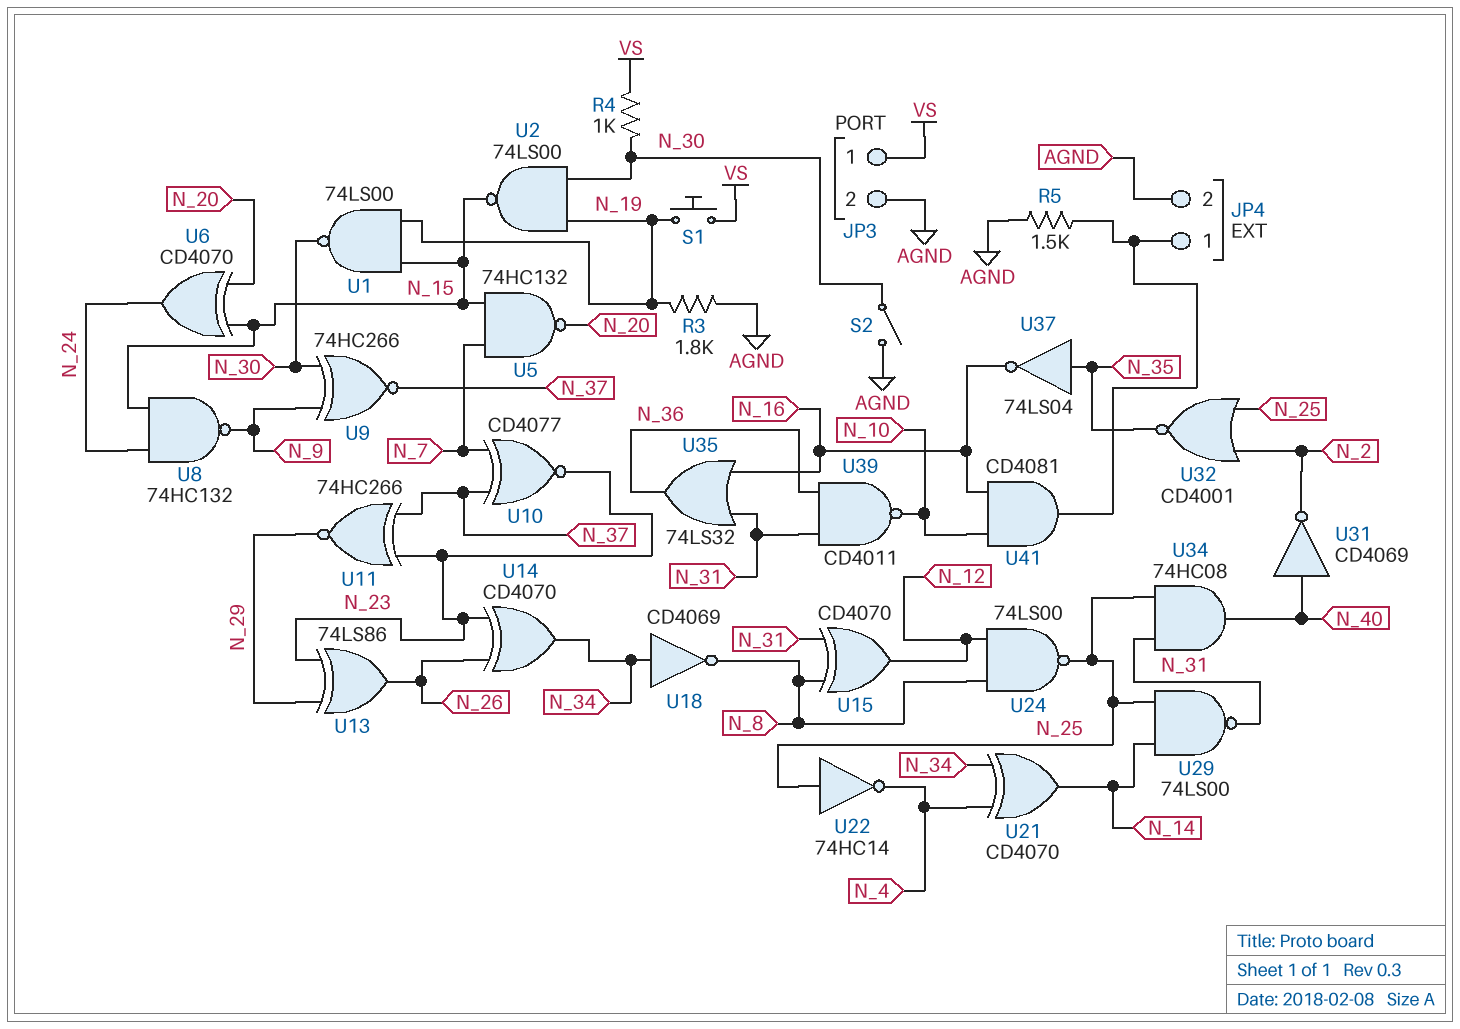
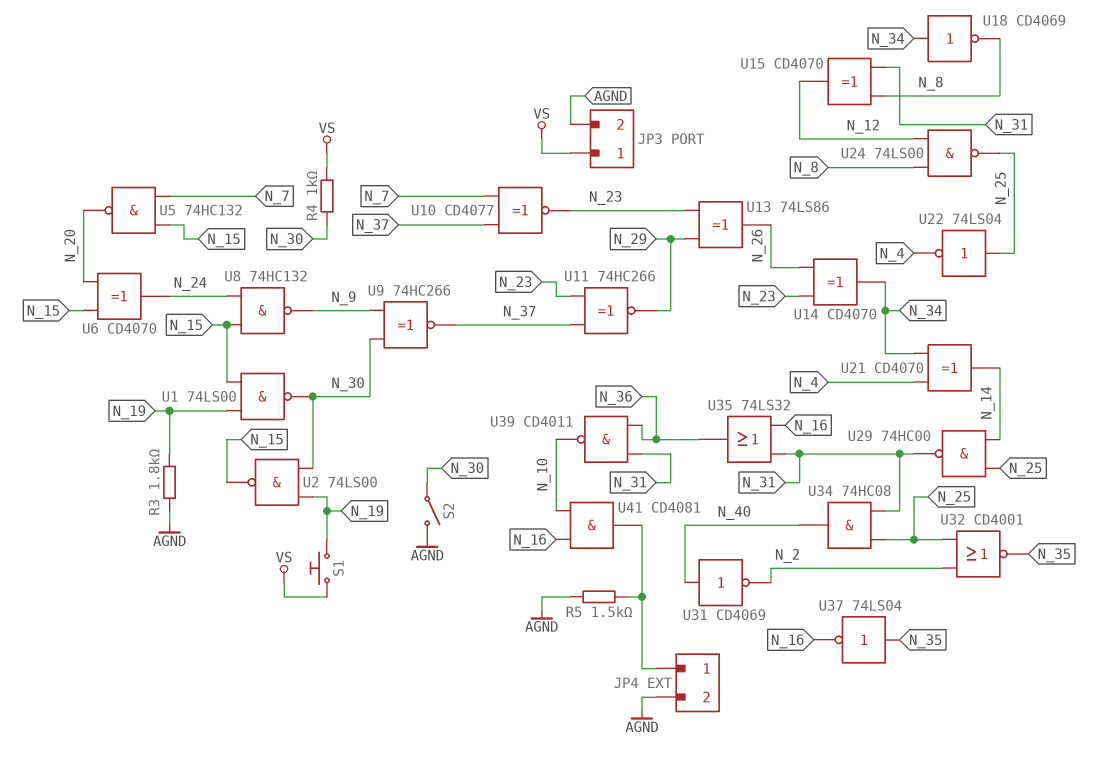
U22: NOT 74HC14 (in N_25, out N_4) -> NOT 74LS04 (in N_25, out N_4)
U29: NAND 74LS00 (in N_14, in N_25, out N_31) -> NAND 74HC00 (in N_14, in N_25, out N_31)

